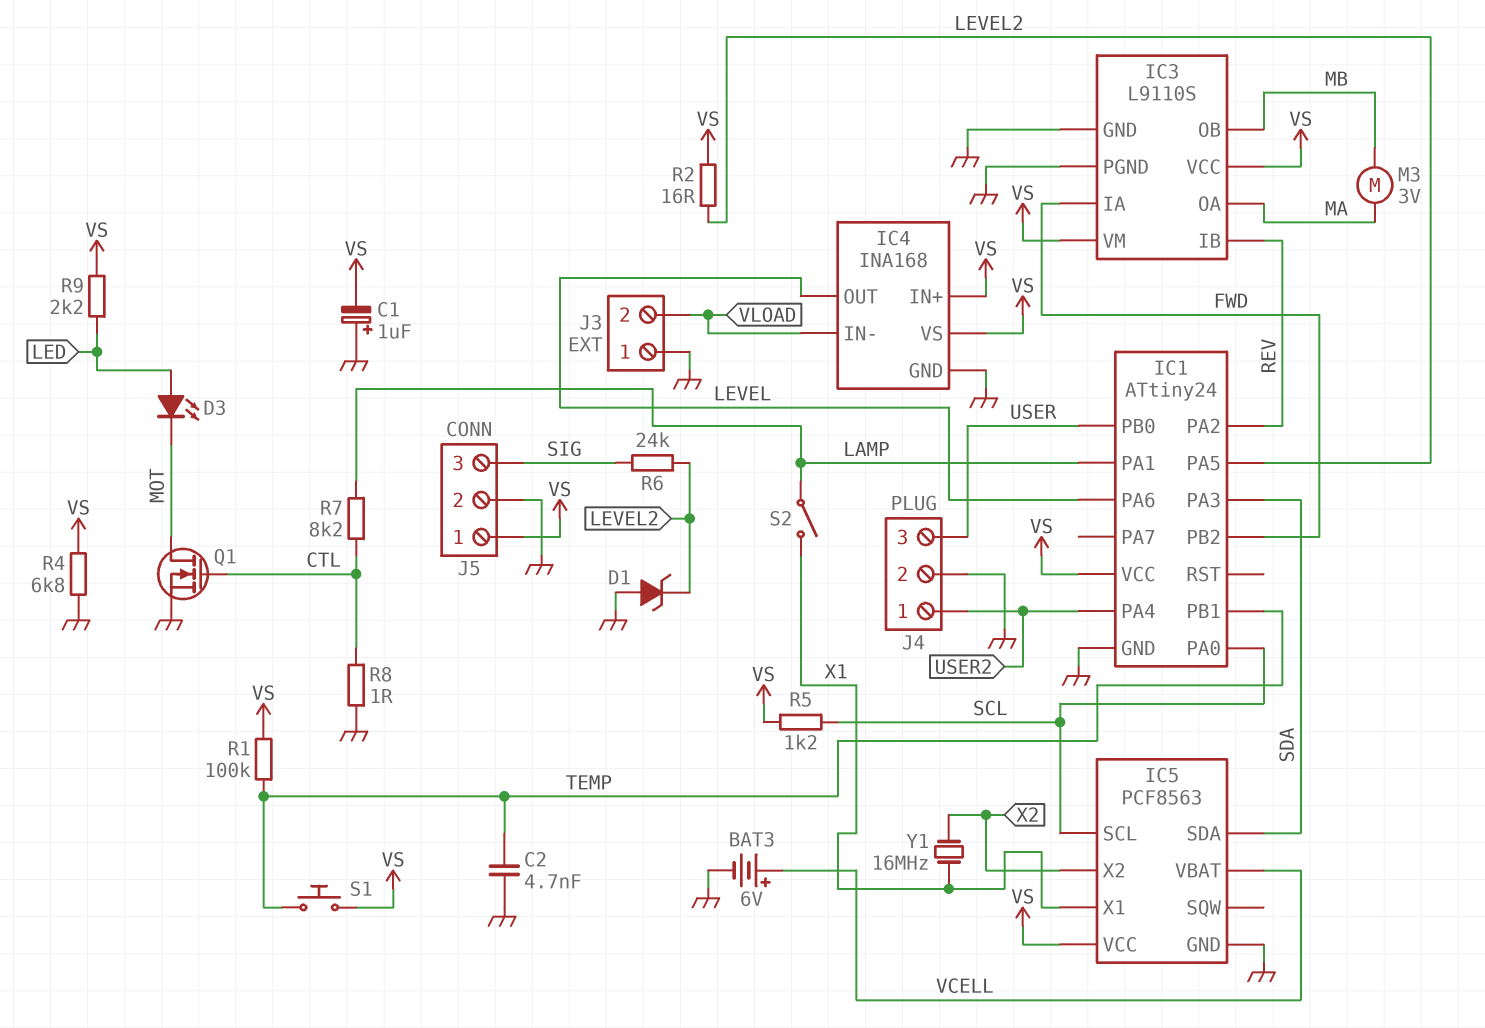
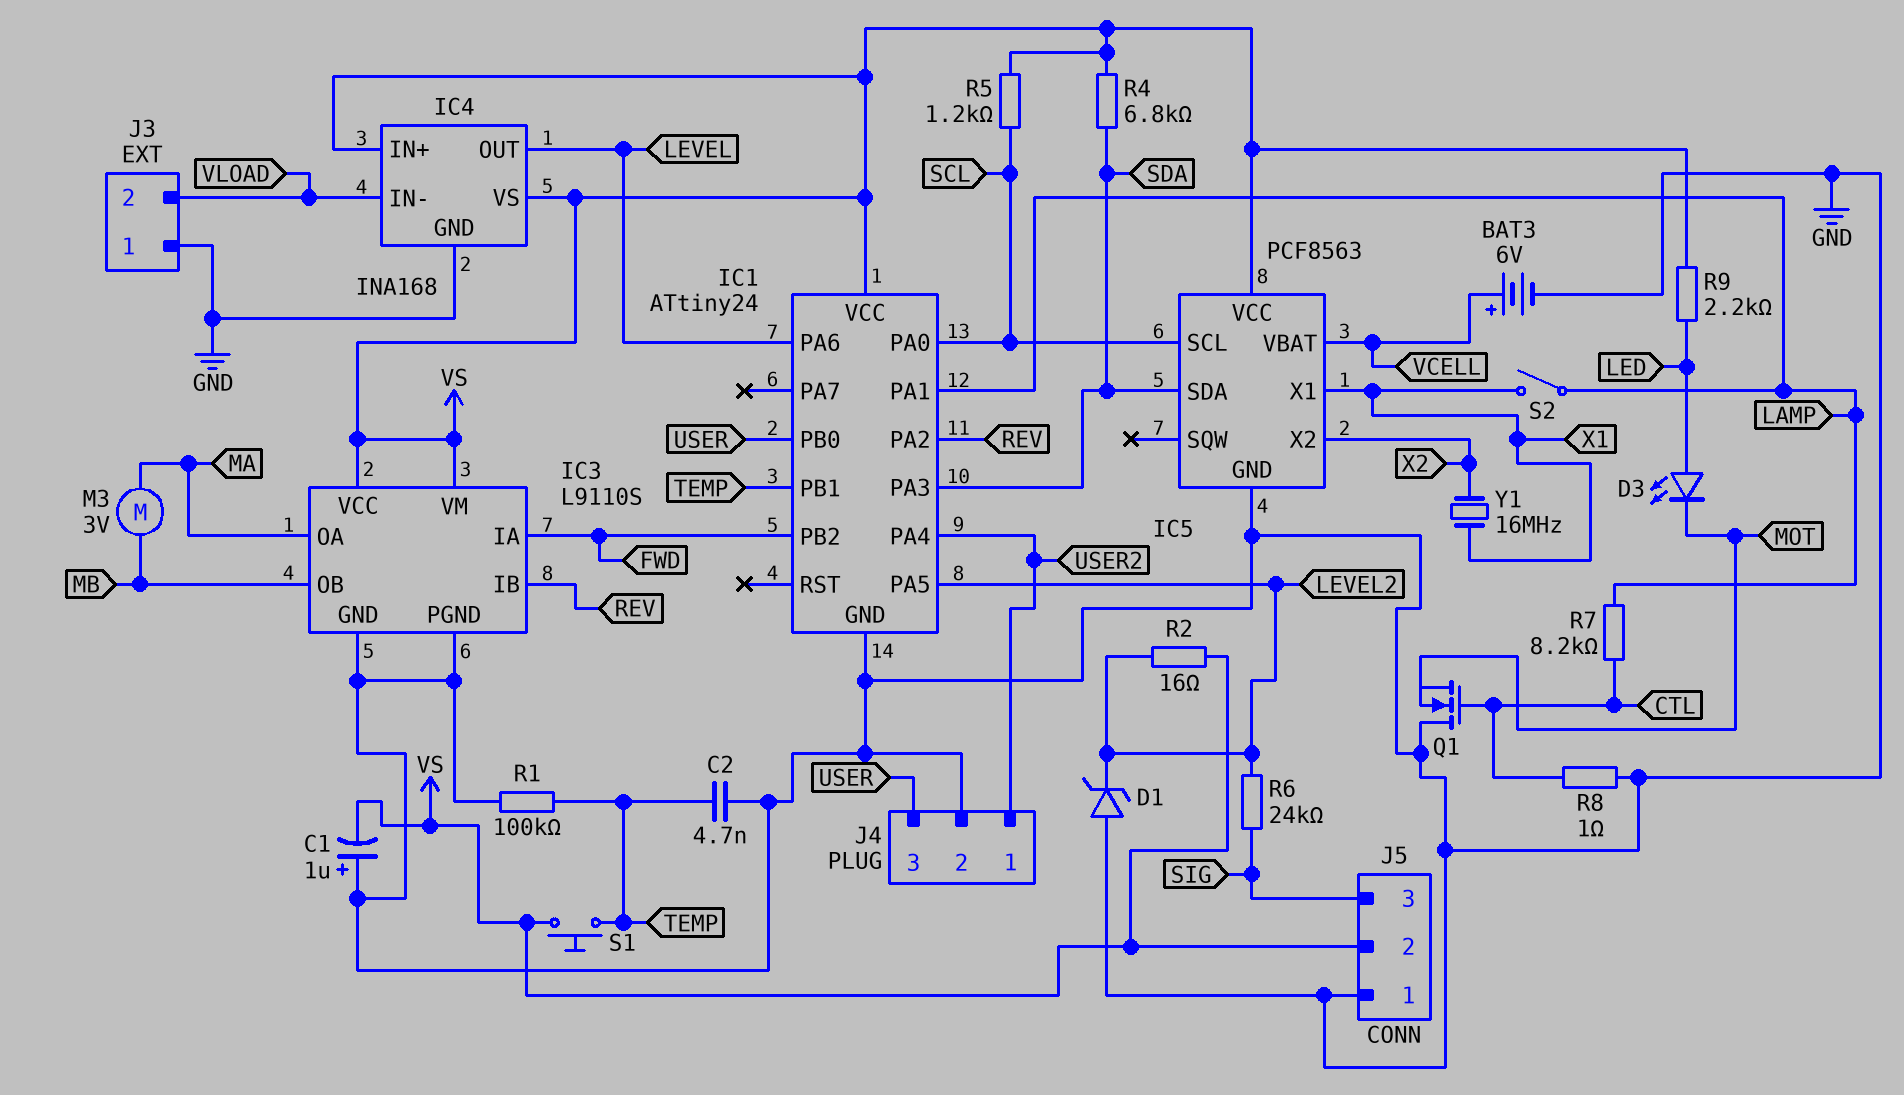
J5 pin 1: VS -> GND
J5 pin 2: GND -> VS
Q1: NMOS (G CTL, D MOT, S GND) -> NMOS (G CTL, D GND, S MOT)
R1: 100k (TEMP, VS) -> 100k (GND, TEMP)
R4: 6.8k (GND, VS) -> 6.8k (SDA, VS)

